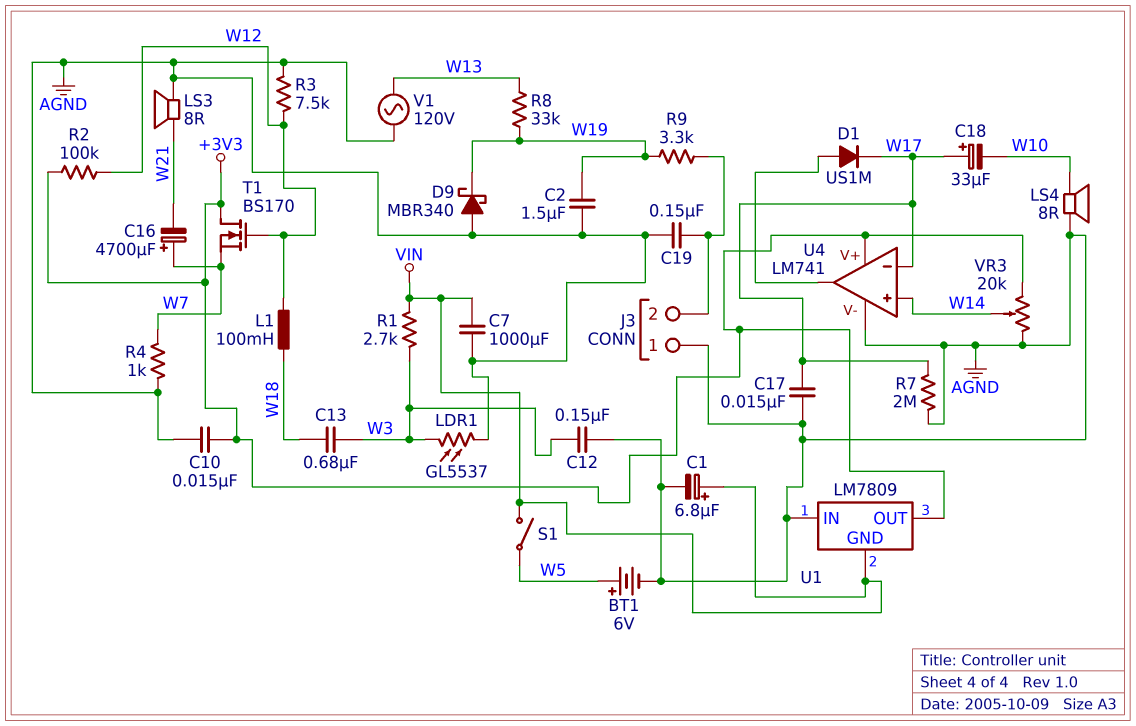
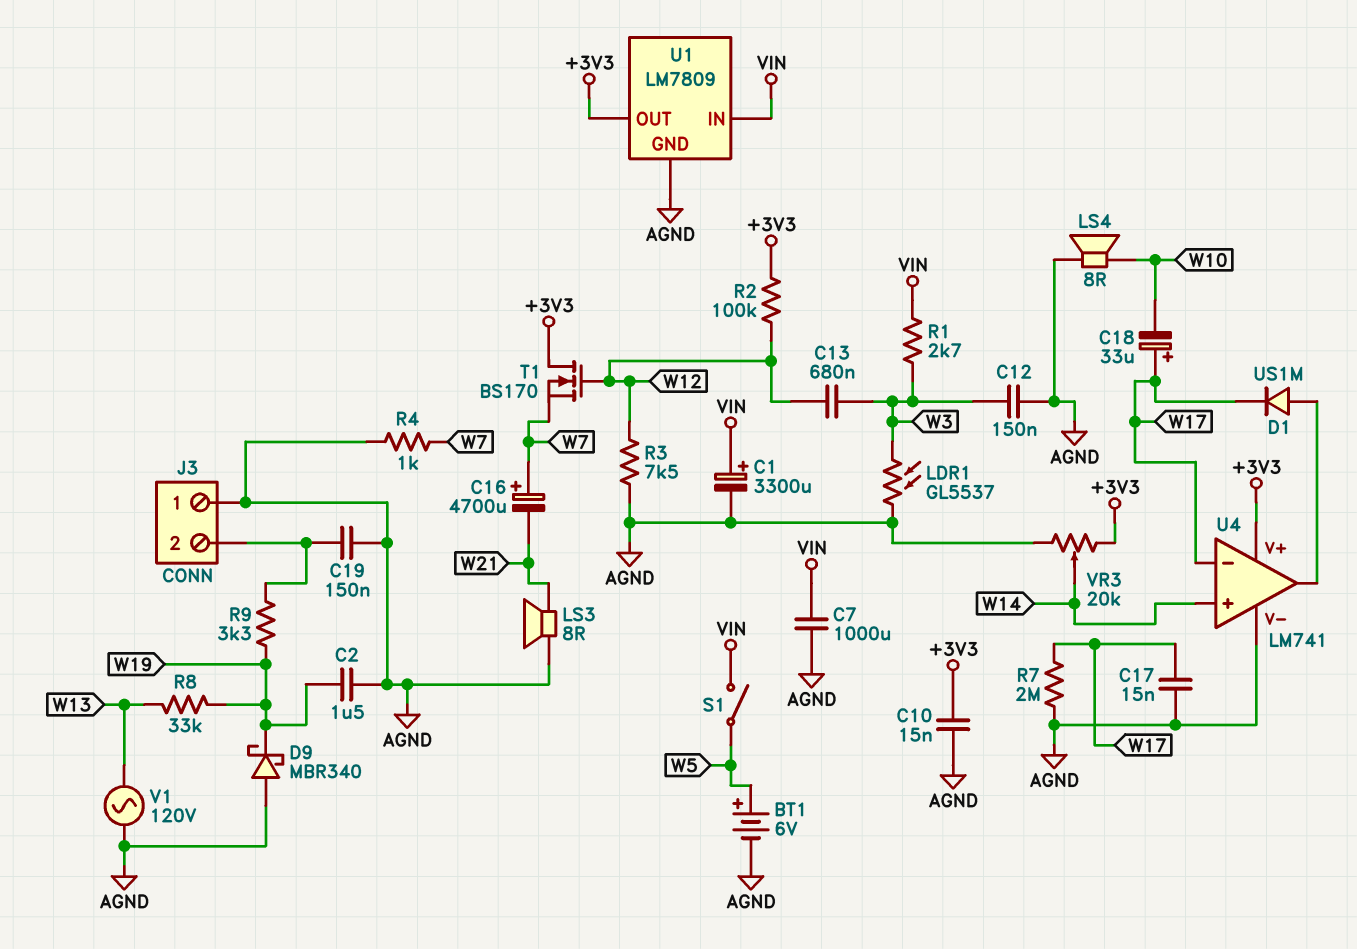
C1: 6.8uF (plus VIN, minus AGND) -> 3300uF (plus VIN, minus AGND)
C13: 680nF (W3, W18) -> 680nF (W3, W12)
L1: 100mH (W12, W18) -> none
U1 pin GND: VIN -> AGND
U1 pin IN: AGND -> VIN

